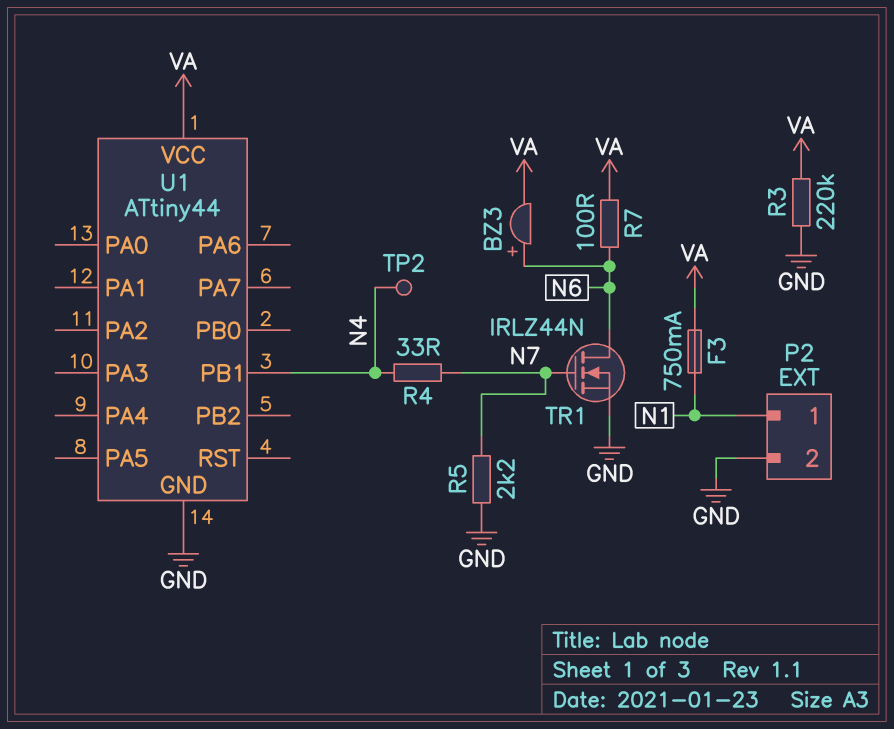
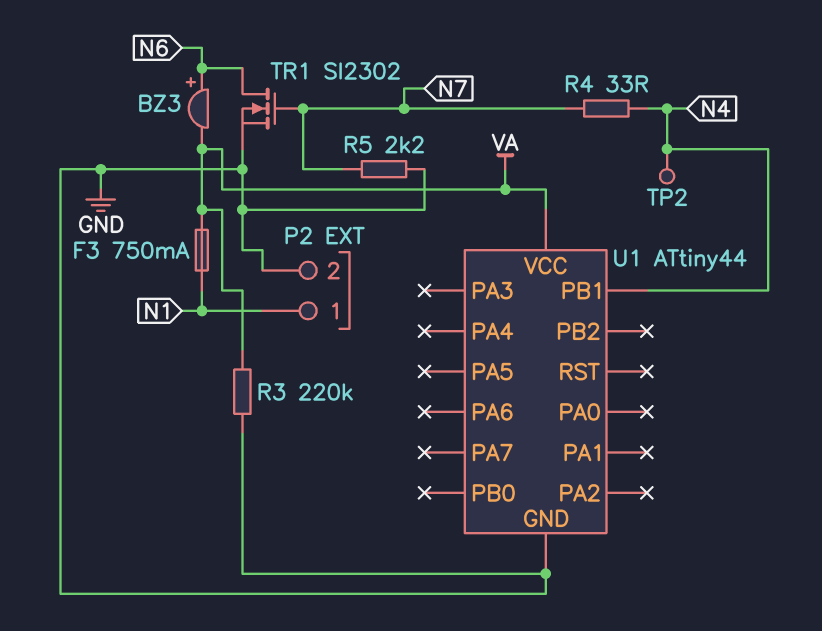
R7: 100 (N6, VA) -> none
TR1: NMOS IRLZ44N (G N7, D N6, S GND) -> NMOS SI2302 (G N7, D N6, S GND)

